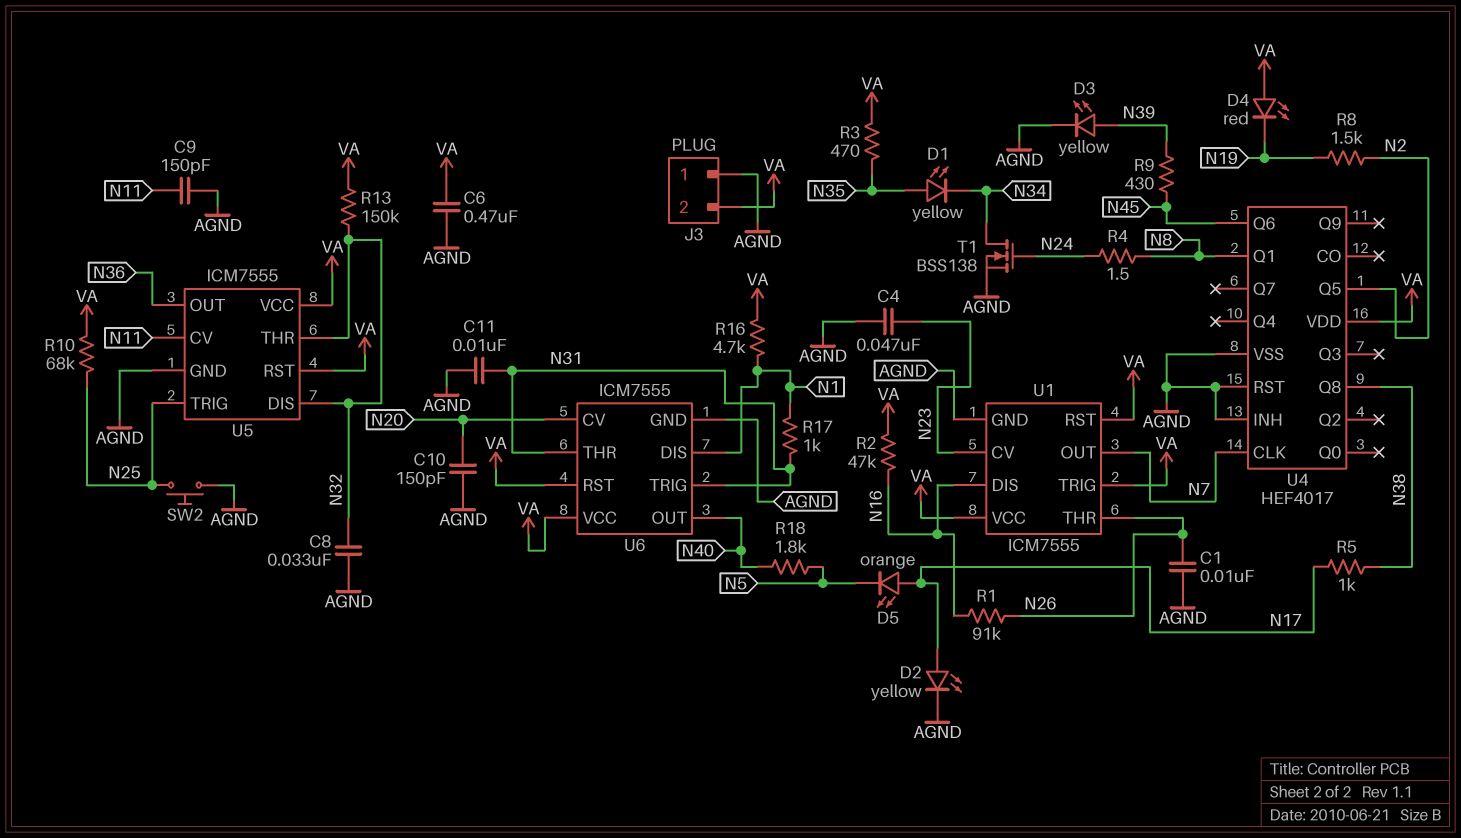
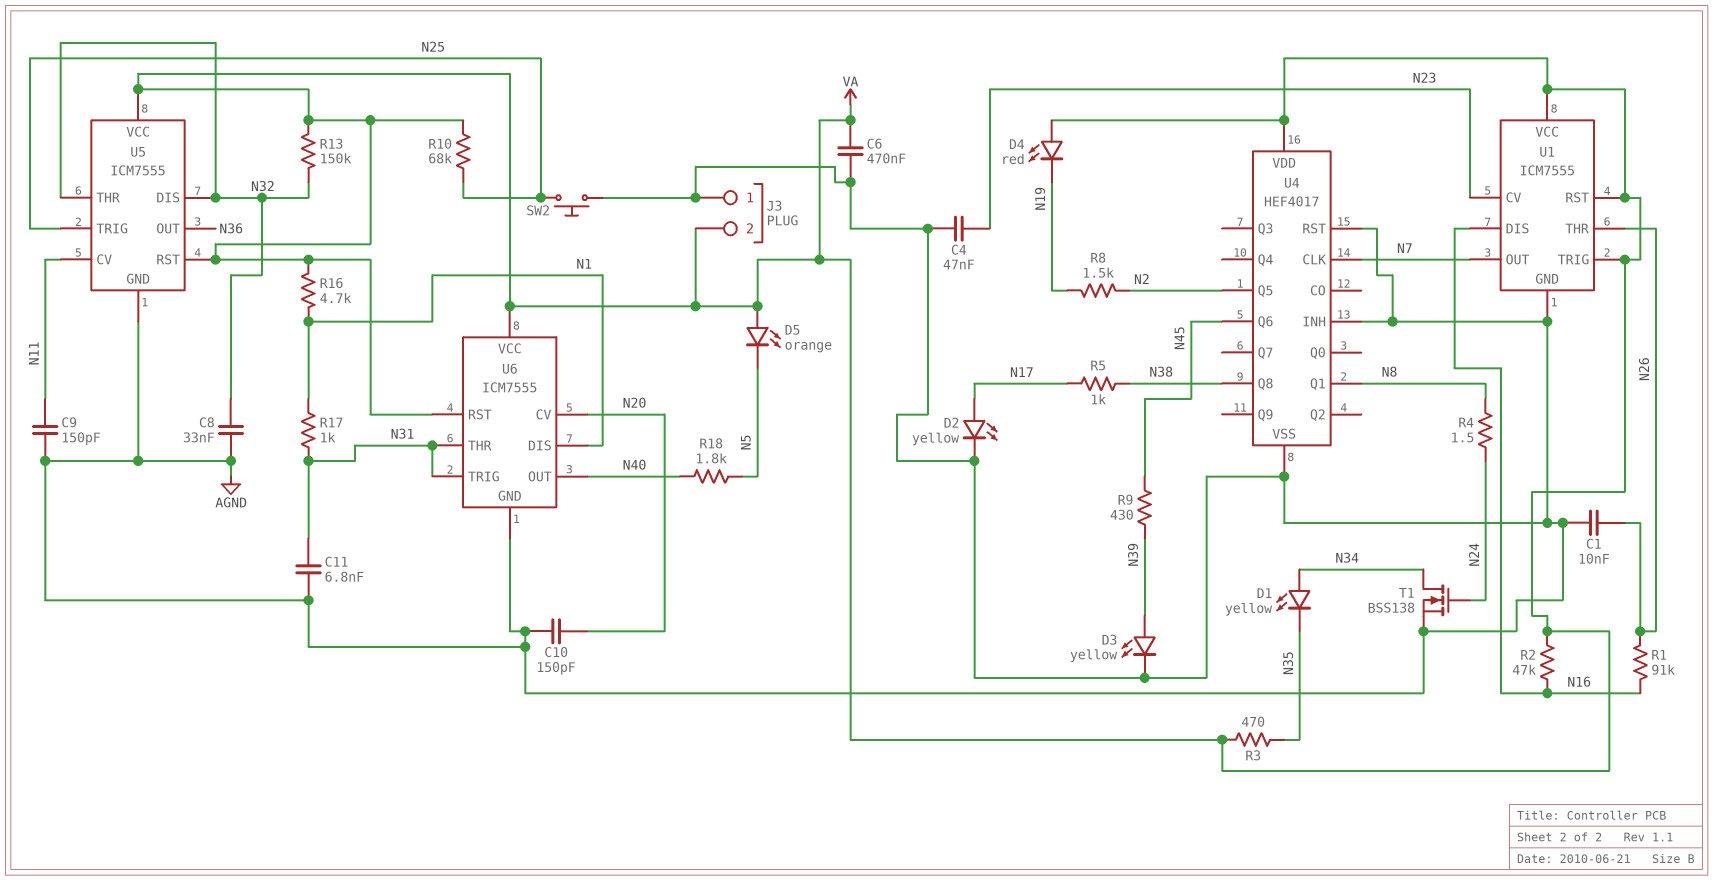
C11: 10nF (AGND, N31) -> 6.8nF (AGND, N31)
D1: LED yellow (A N35, K N34) -> LED yellow (A N34, K N35)
D5: LED orange (A N17, K N5) -> LED orange (A VA, K N5)

